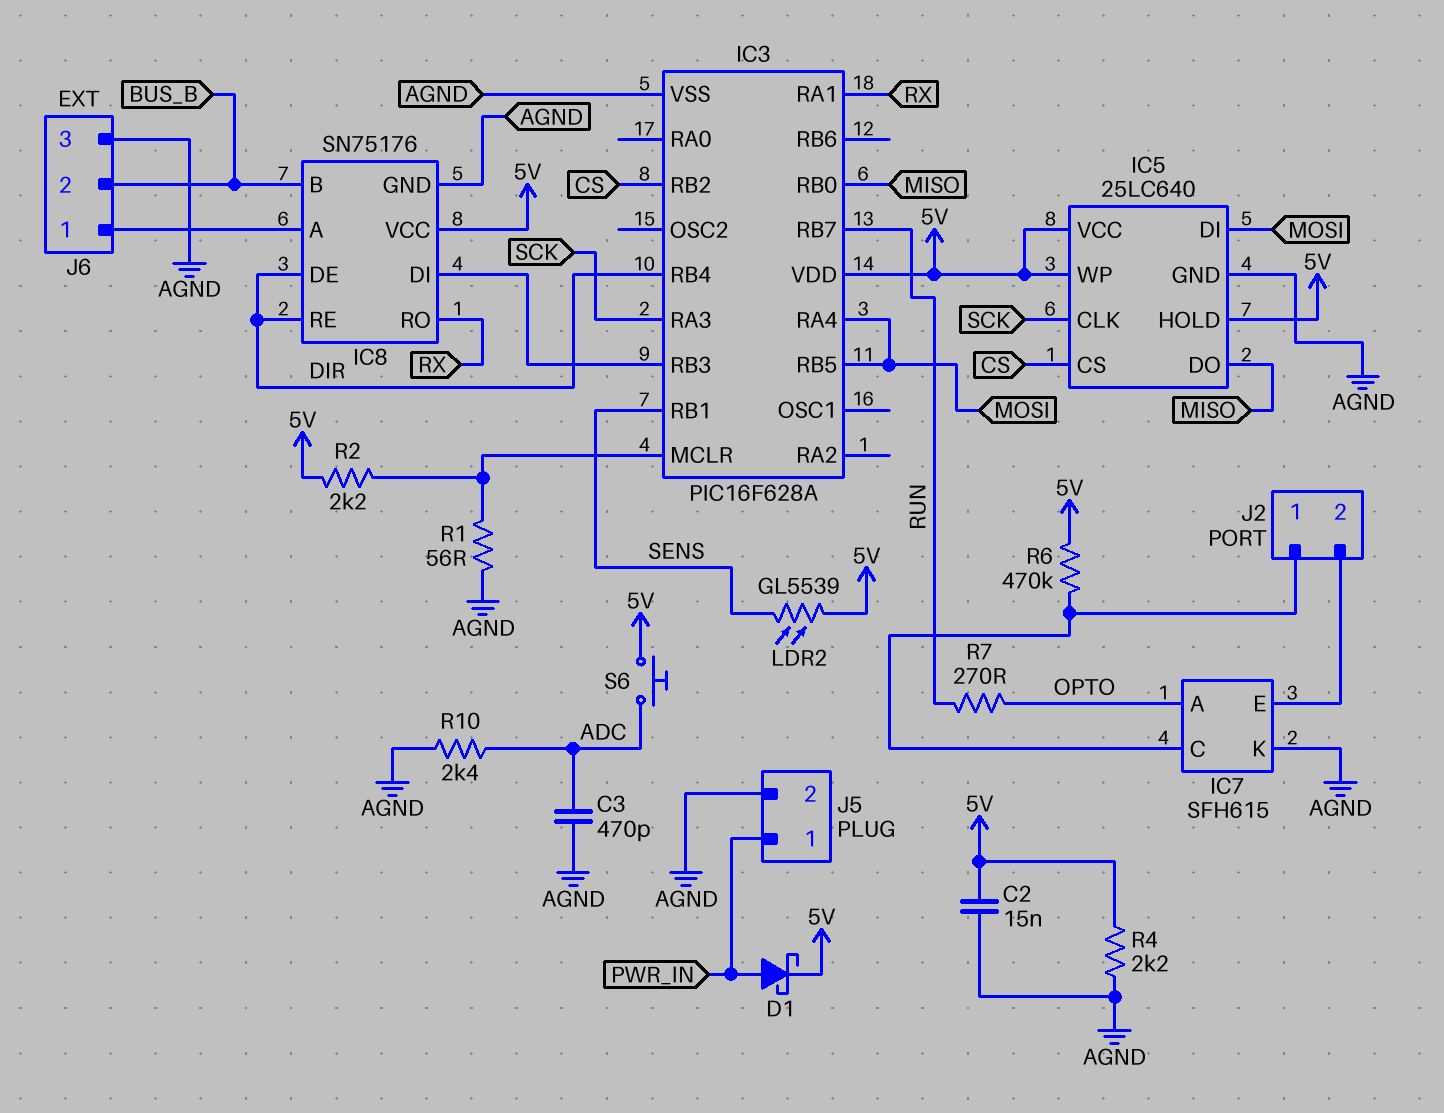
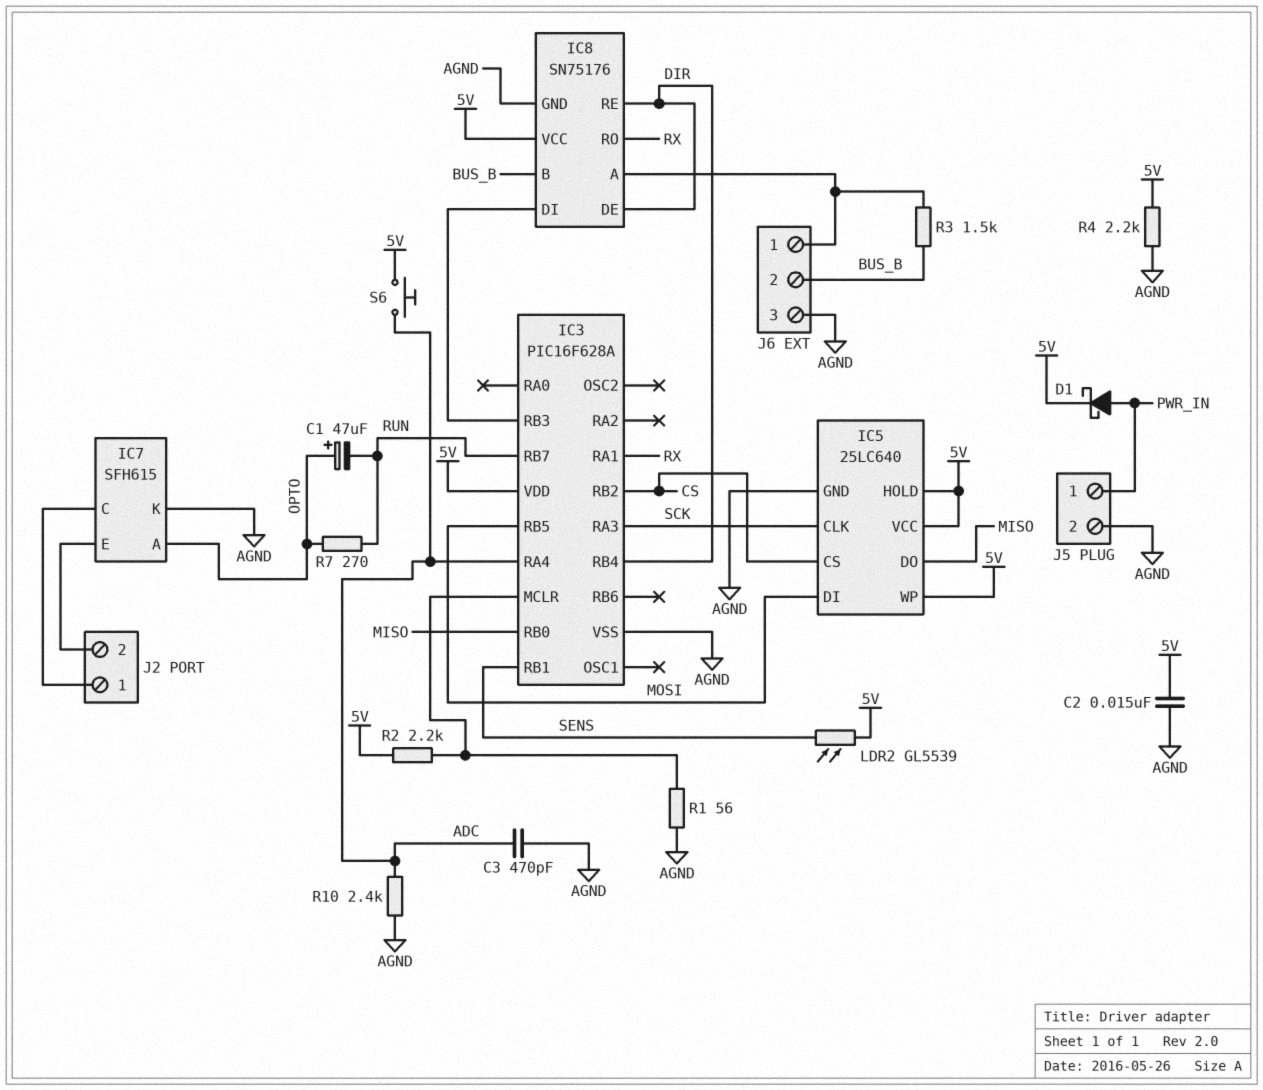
C1: none -> 47uF (plus OPTO, minus RUN)
IC3 pin RA4: MOSI -> ADC
R3: none -> 1.5k (BUS_B, IC8/A)
R6: 470k (5V, IC7/C) -> none

